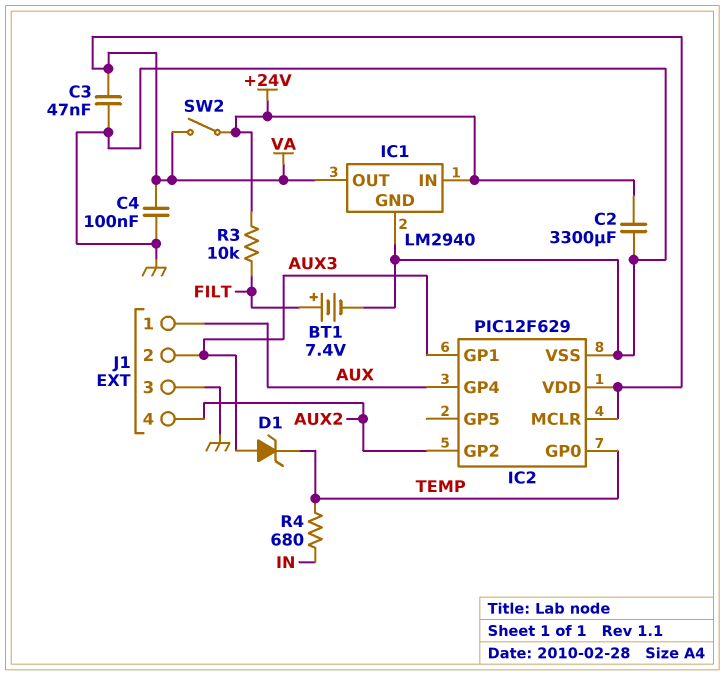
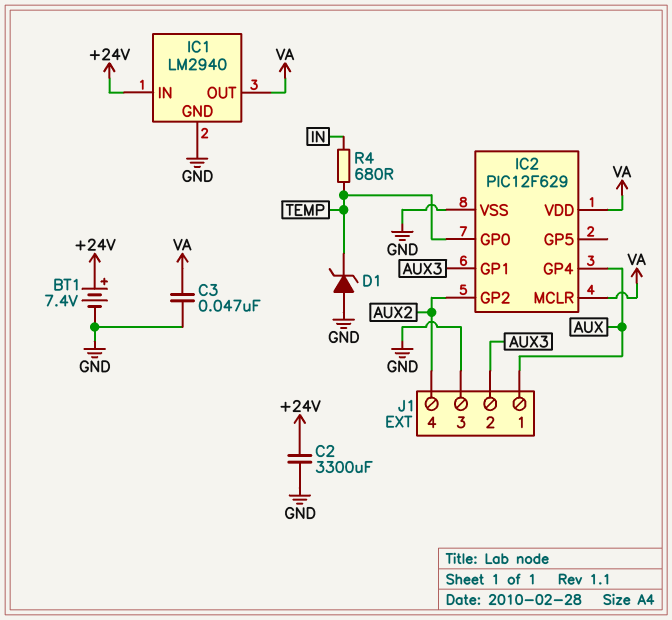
BT1: 7.4V (plus FILT, minus GND) -> 7.4V (plus +24V, minus GND)
C4: 100nF (GND, VA) -> none
D1: zener (A AUX3, K TEMP) -> zener (A GND, K TEMP)
R3: 10k (+24V, FILT) -> none
SW2: switch (+24V, VA) -> none

